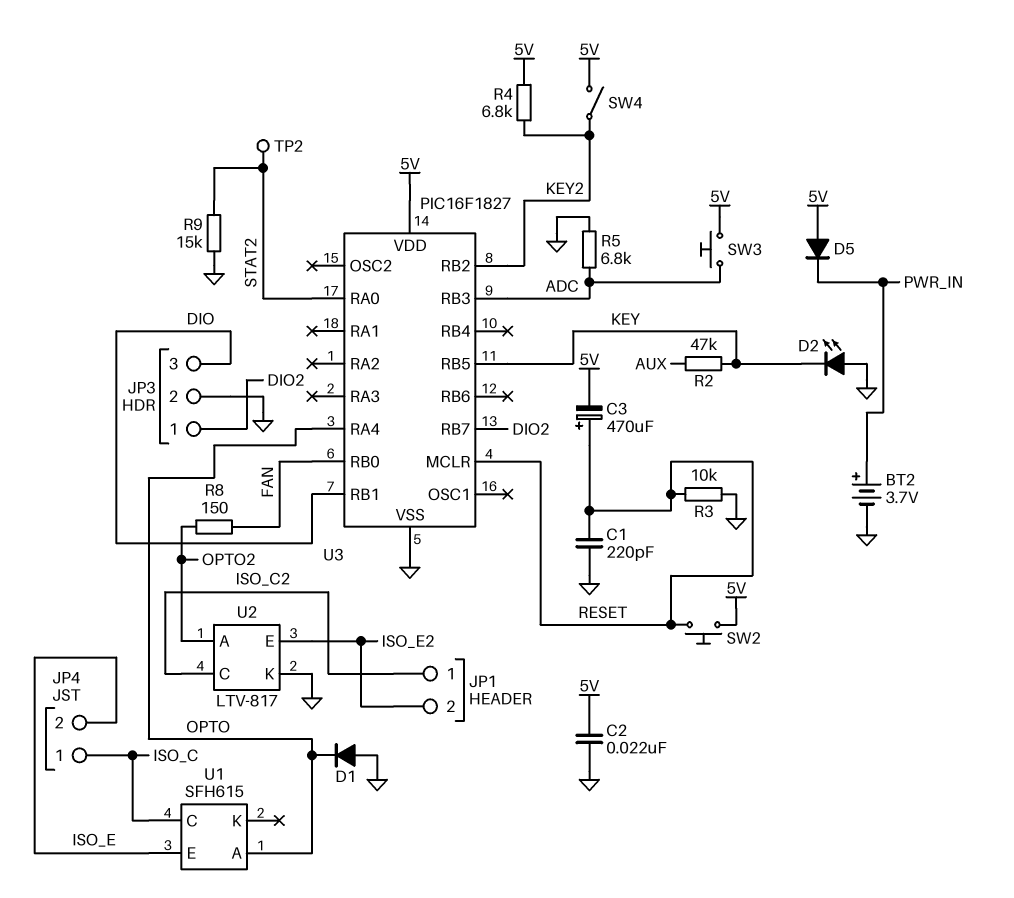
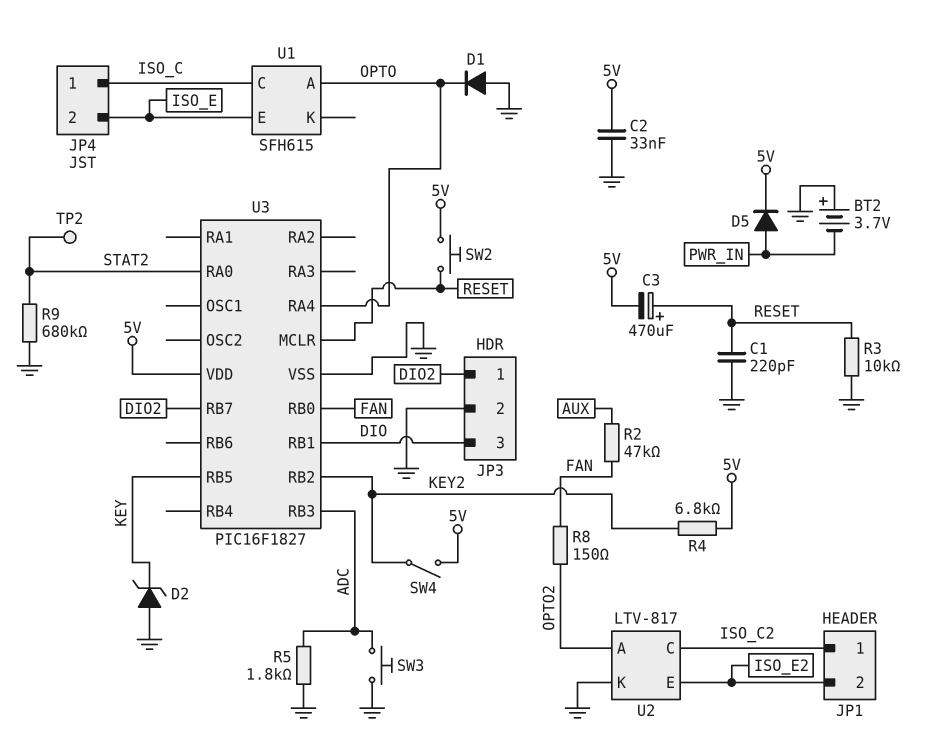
BT2: 3.7V (plus PWR_IN, minus GND) -> 3.7V (plus GND, minus PWR_IN)
C2: 22nF (5V, GND) -> 33nF (5V, GND)
D2: LED (A GND, K KEY) -> zener (A GND, K KEY)
D5: diode (A 5V, K PWR_IN) -> diode (A PWR_IN, K 5V)
R2: 47k (AUX, KEY) -> 47k (AUX, FAN)
R5: 6.8k (ADC, GND) -> 1.8k (ADC, GND)
R9: 15k (GND, STAT2) -> 680k (GND, STAT2)
SW3: button (5V, ADC) -> button (ADC, GND)

